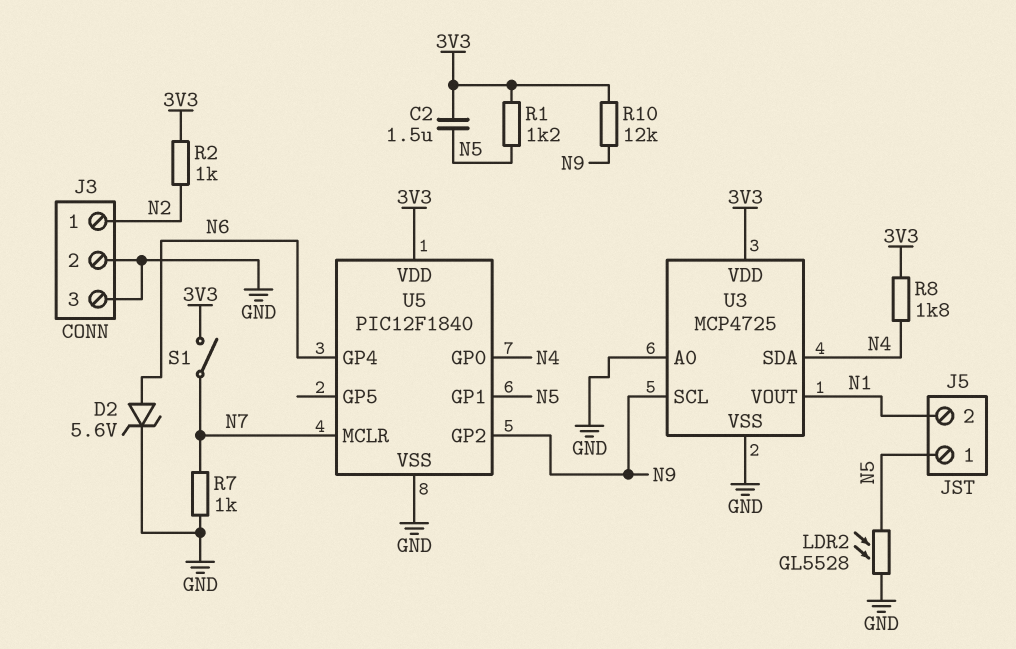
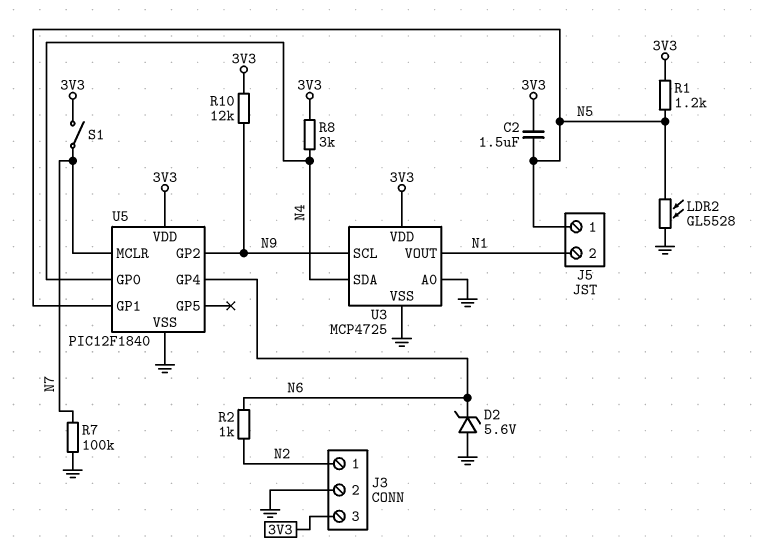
D2: zener 5.6V (A N6, K GND) -> zener 5.6V (A GND, K N6)
J3 pin 3: GND -> 3V3
R2: 1k (3V3, N2) -> 1k (N2, N6)
R7: 1k (GND, N7) -> 100k (GND, N7)
R8: 1.8k (3V3, N4) -> 3k (3V3, N4)

